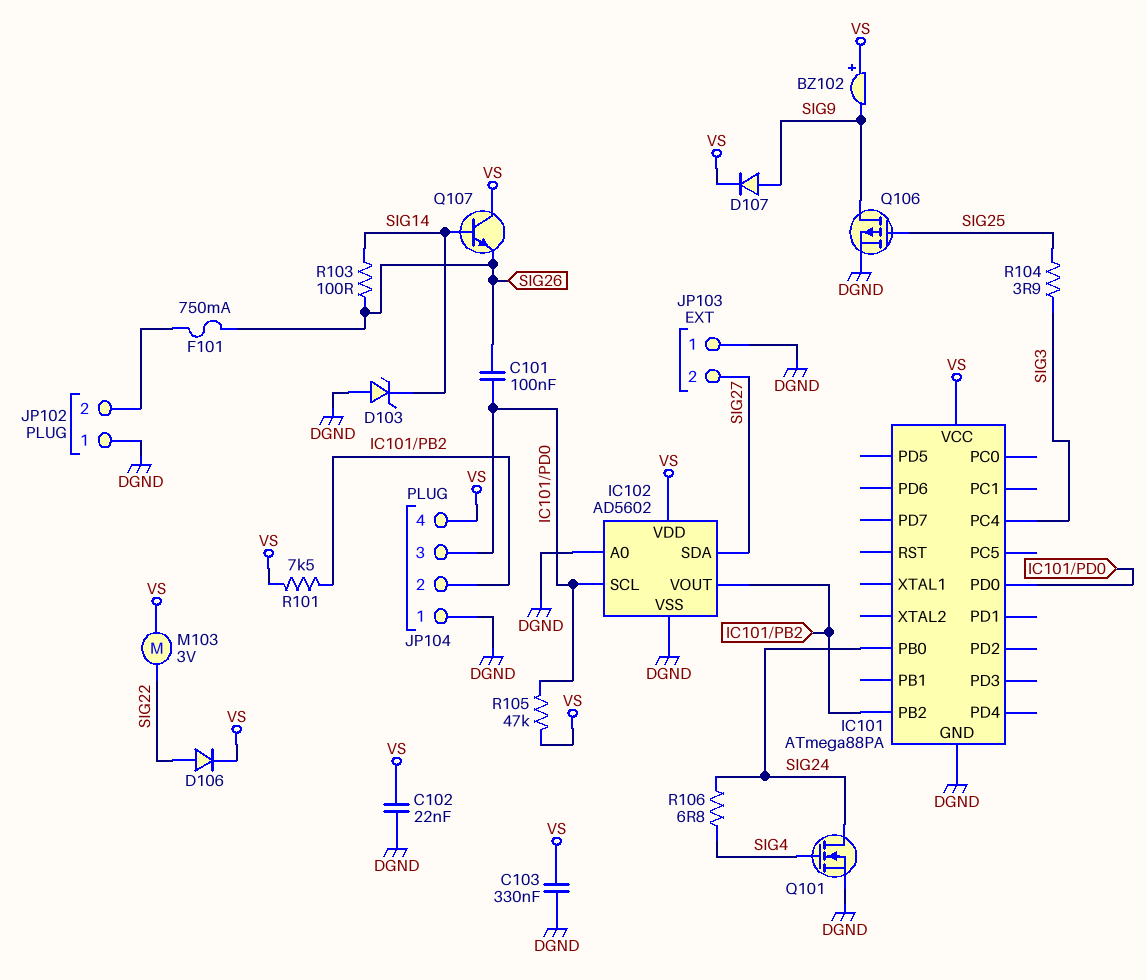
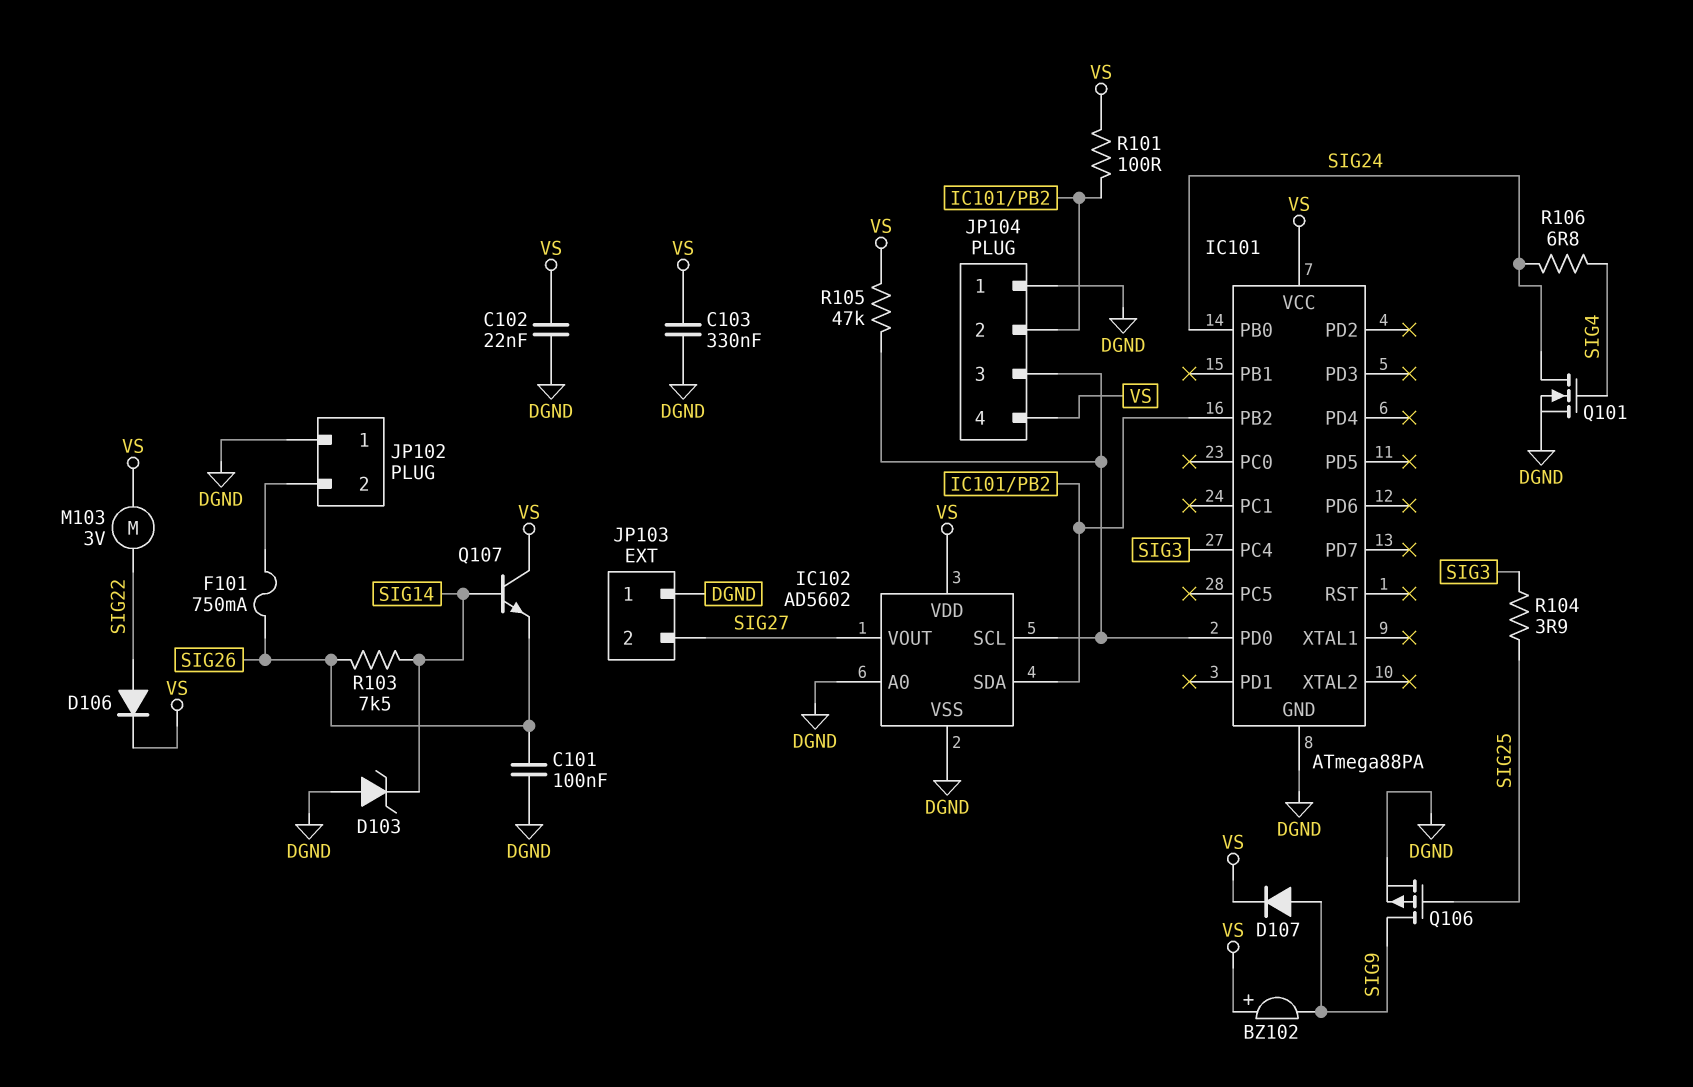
C101: 100nF (IC101/PD0, SIG26) -> 100nF (DGND, SIG26)
IC102 pin SDA: SIG27 -> IC101/PB2
IC102 pin VOUT: IC101/PB2 -> SIG27
R101: 7.5k (IC101/PB2, VS) -> 100 (IC101/PB2, VS)
R103: 100 (SIG14, SIG26) -> 7.5k (SIG14, SIG26)

